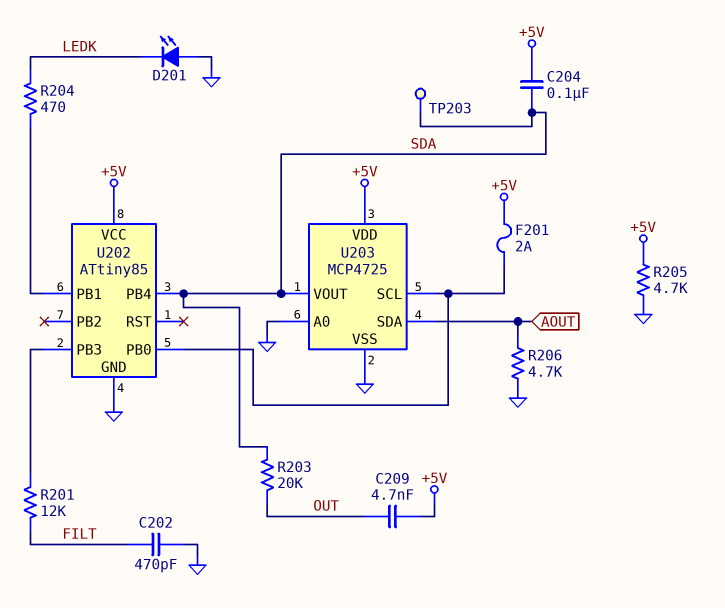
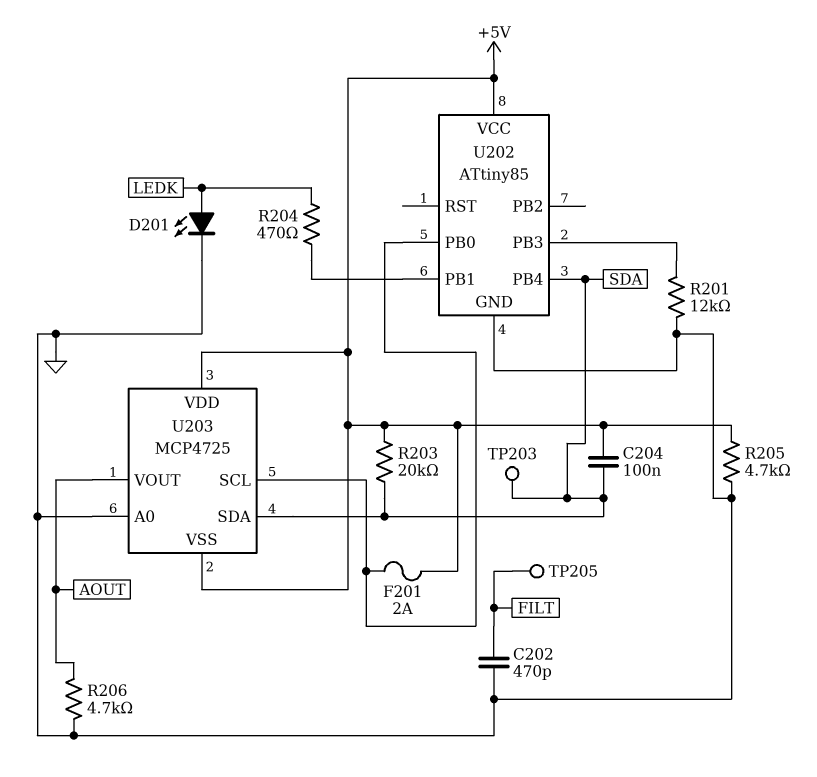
C209: 4.7nF (+5V, OUT) -> none
D201: LED (A GND, K LEDK) -> LED (A LEDK, K GND)
R201: 12k (FILT, U202/PB3) -> 12k (GND, U202/PB3)
R203: 20k (OUT, SDA) -> 20k (+5V, SDA)
TP205: none -> test point (FILT)
U203 pin SDA: AOUT -> SDA
U203 pin VOUT: SDA -> AOUT
U203 pin VSS: GND -> +5V

